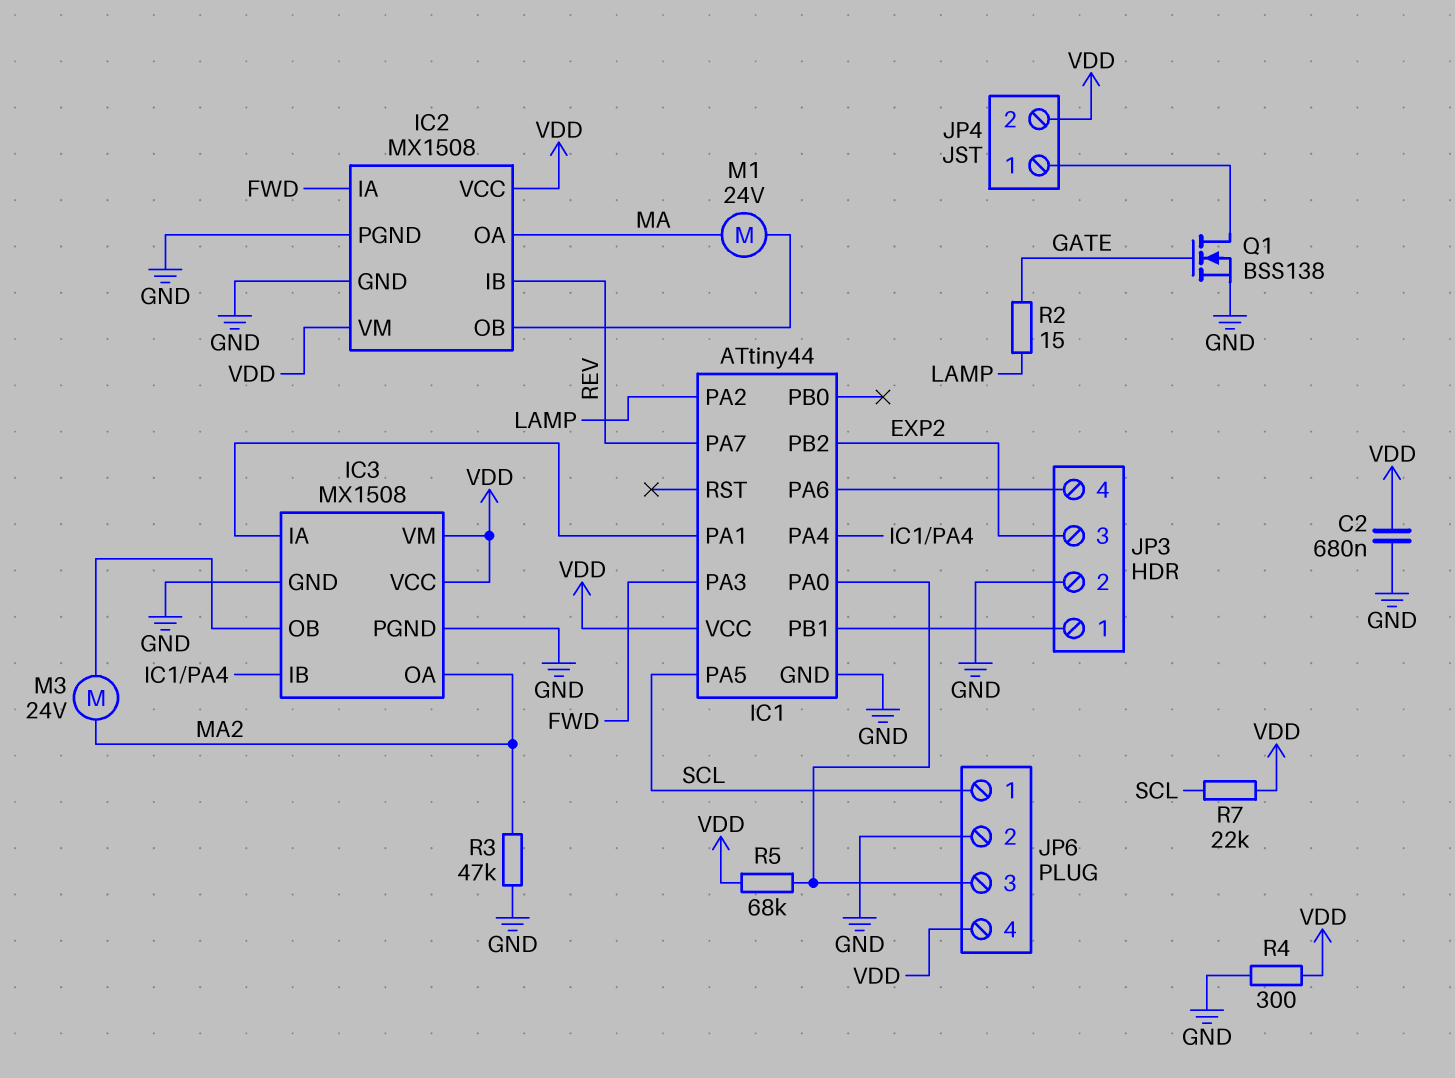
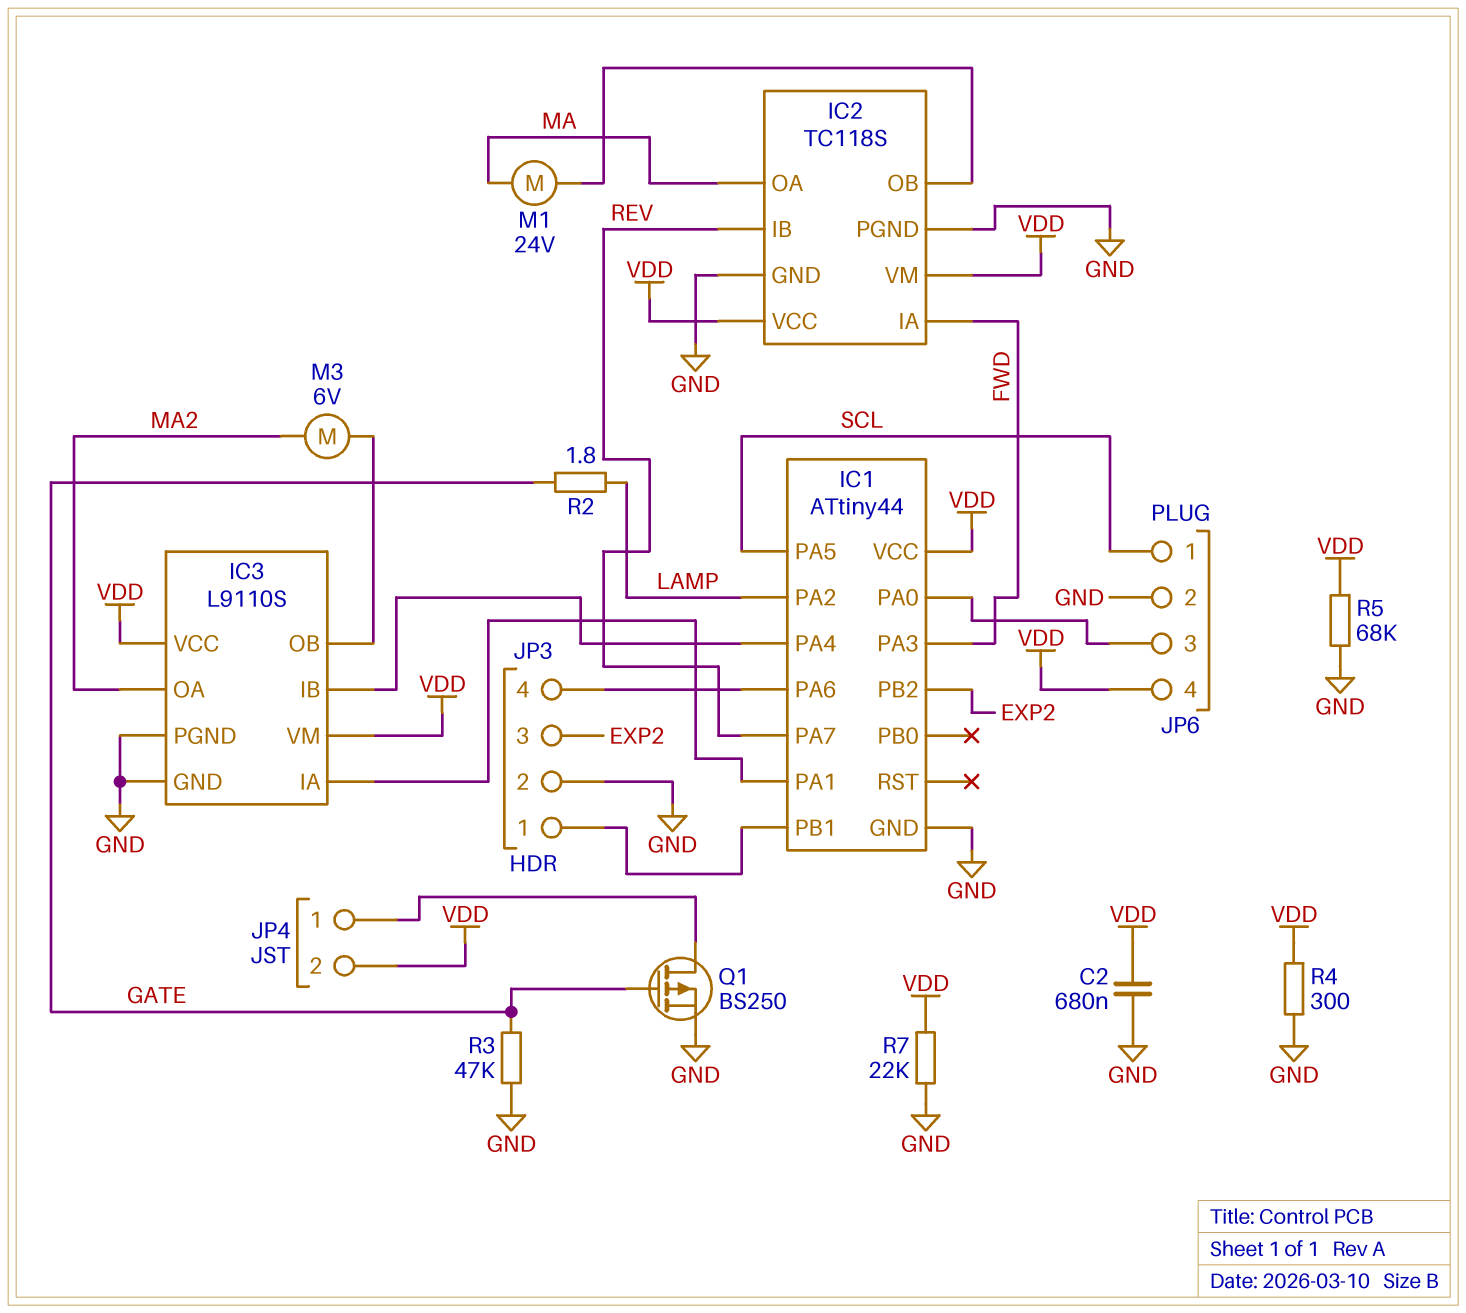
IC2: MX1508 -> TC118S
IC3: MX1508 -> L9110S
M3: motor 24V (IC3/OB, MA2) -> motor 6V (IC3/OB, MA2)
Q1: NMOS BSS138 (G GATE, D JP4/1, S GND) -> PMOS BS250 (G GATE, D JP4/1, S GND)
R2: 15 (GATE, LAMP) -> 1.8 (GATE, LAMP)
R3: 47k (GND, MA2) -> 47k (GATE, GND)
R5: 68k (IC1/PA0, VDD) -> 68k (GND, VDD)
R7: 22k (SCL, VDD) -> 22k (GND, VDD)

